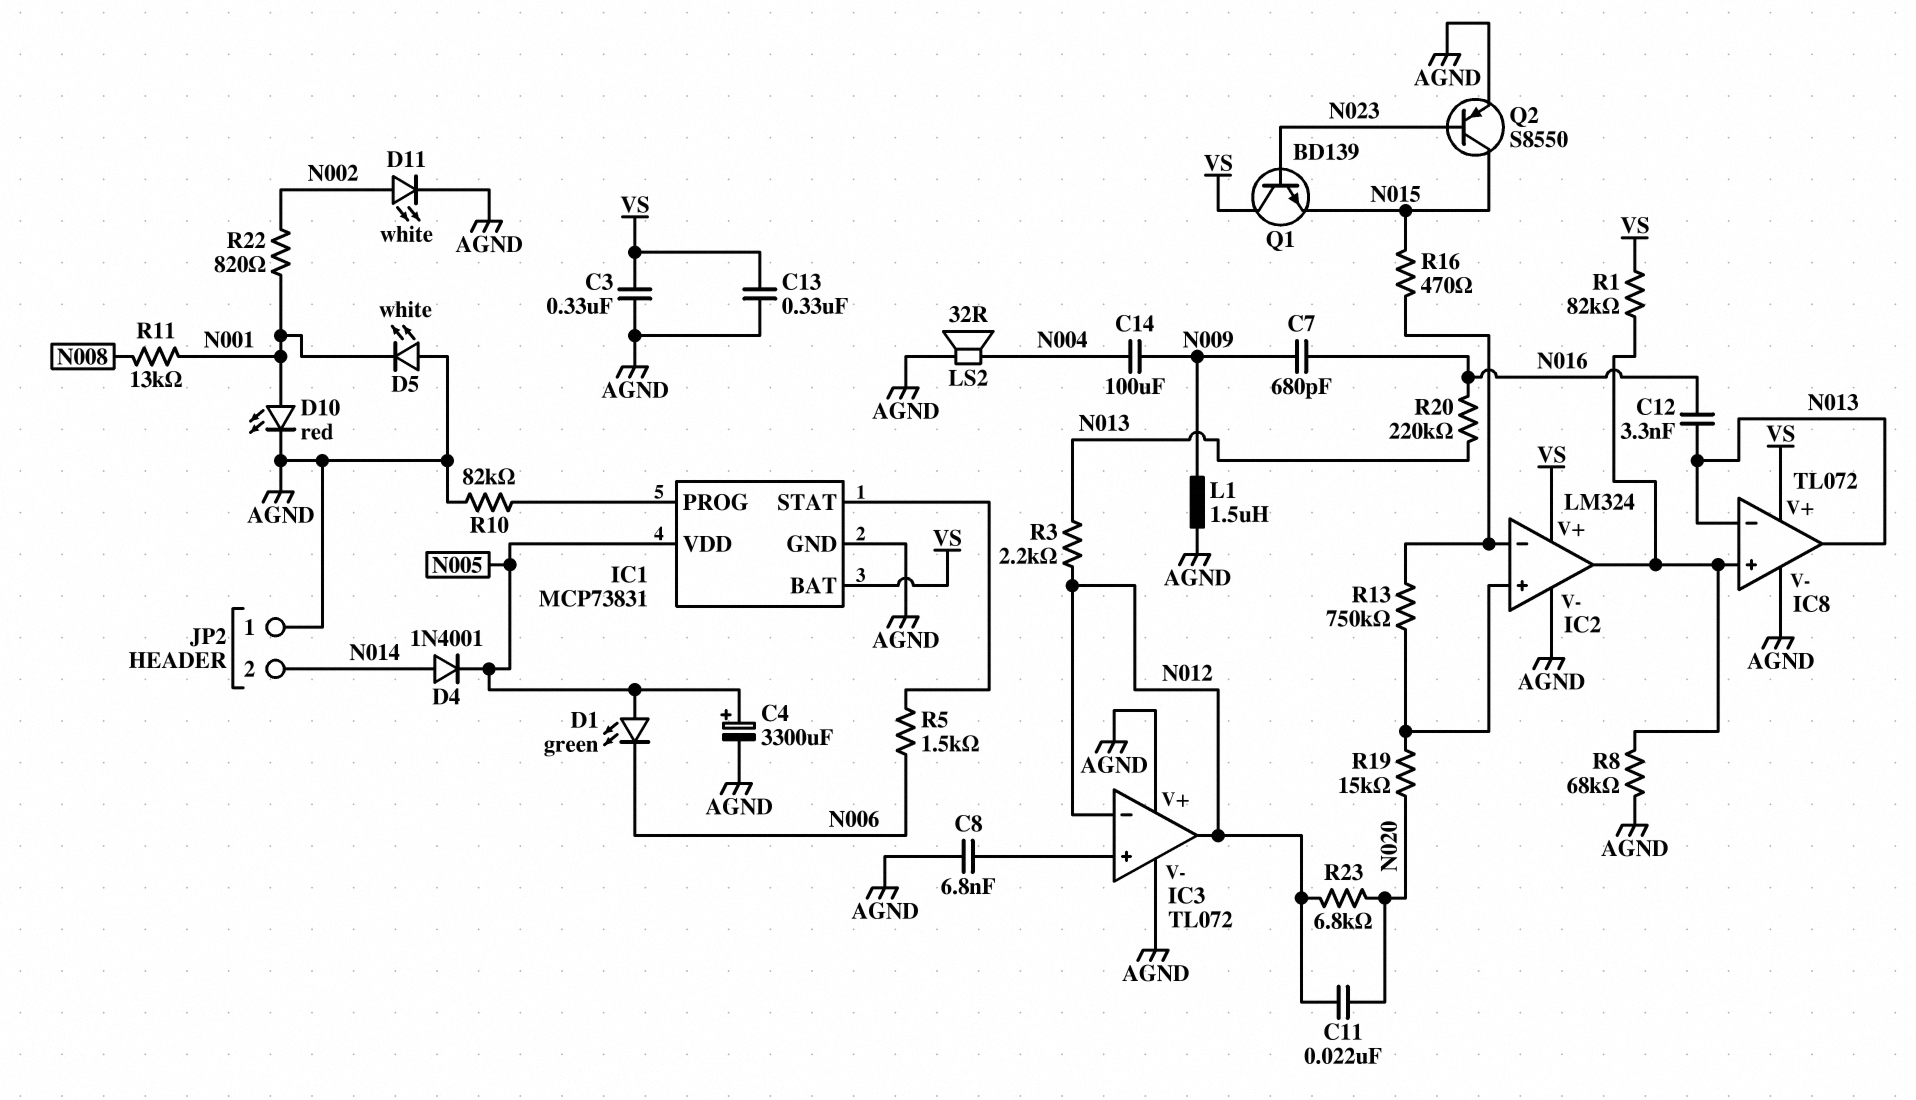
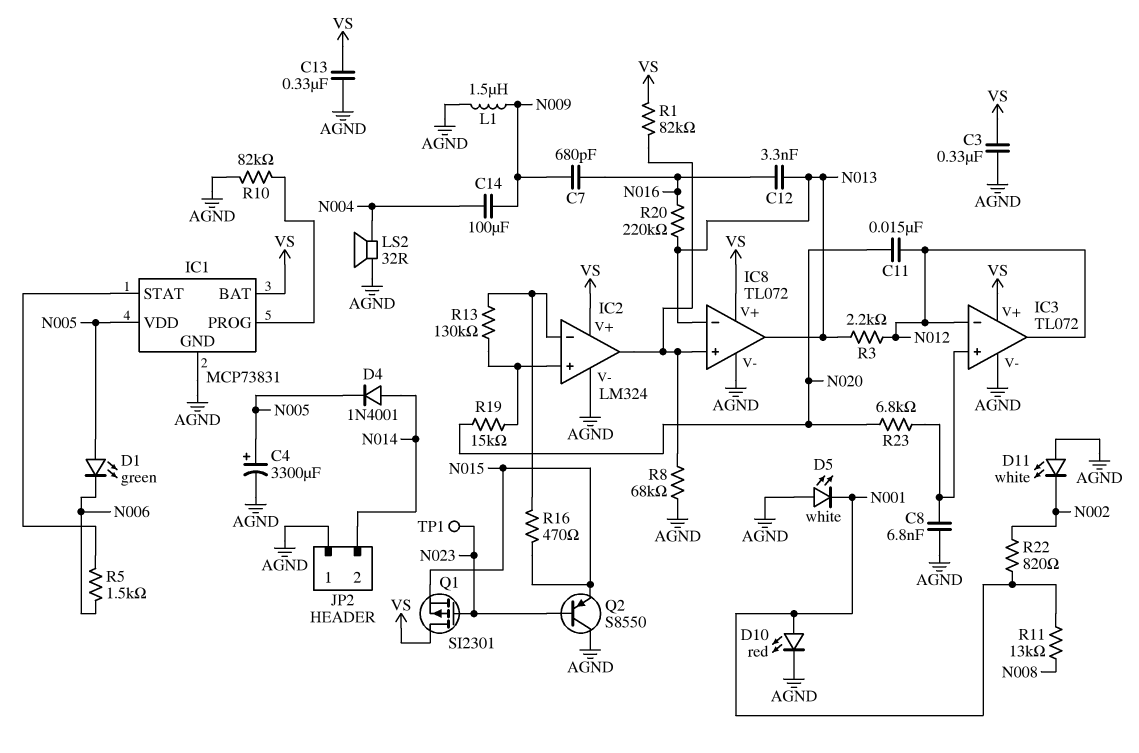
C11: 22nF (N012, N020) -> 15nF (N012, N020)
D11: LED white (A N002, K AGND) -> LED white (A AGND, K N002)
IC3 pin V+: AGND -> VS
Q1: NPN BD139 (B N023, C VS, E N015) -> PMOS SI2301 (G N023, D VS, S N015)
Q2: PNP S8550 (B N023, C N015, E AGND) -> PNP S8550 (B N023, C AGND, E N015)
R13: 750k (IC2/in+, IC2/in-) -> 130k (IC2/in+, IC2/in-)
R23: 6.8k (N012, N020) -> 6.8k (IC3/in+, N020)
TP1: none -> test point (N023)

